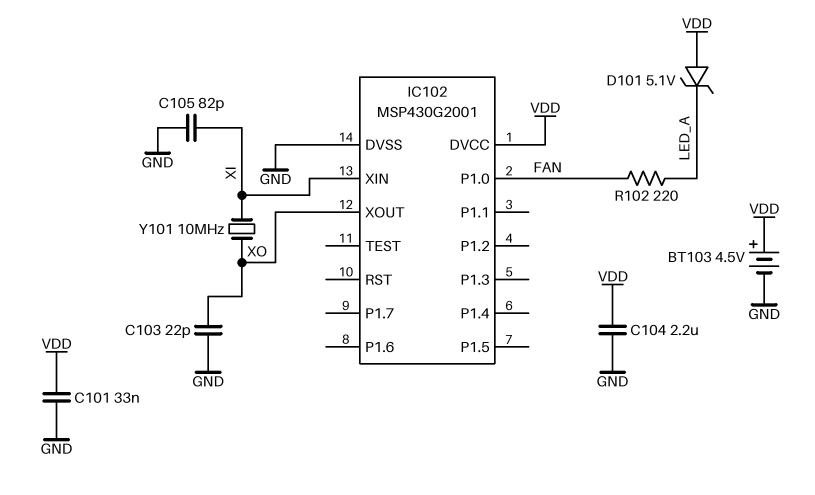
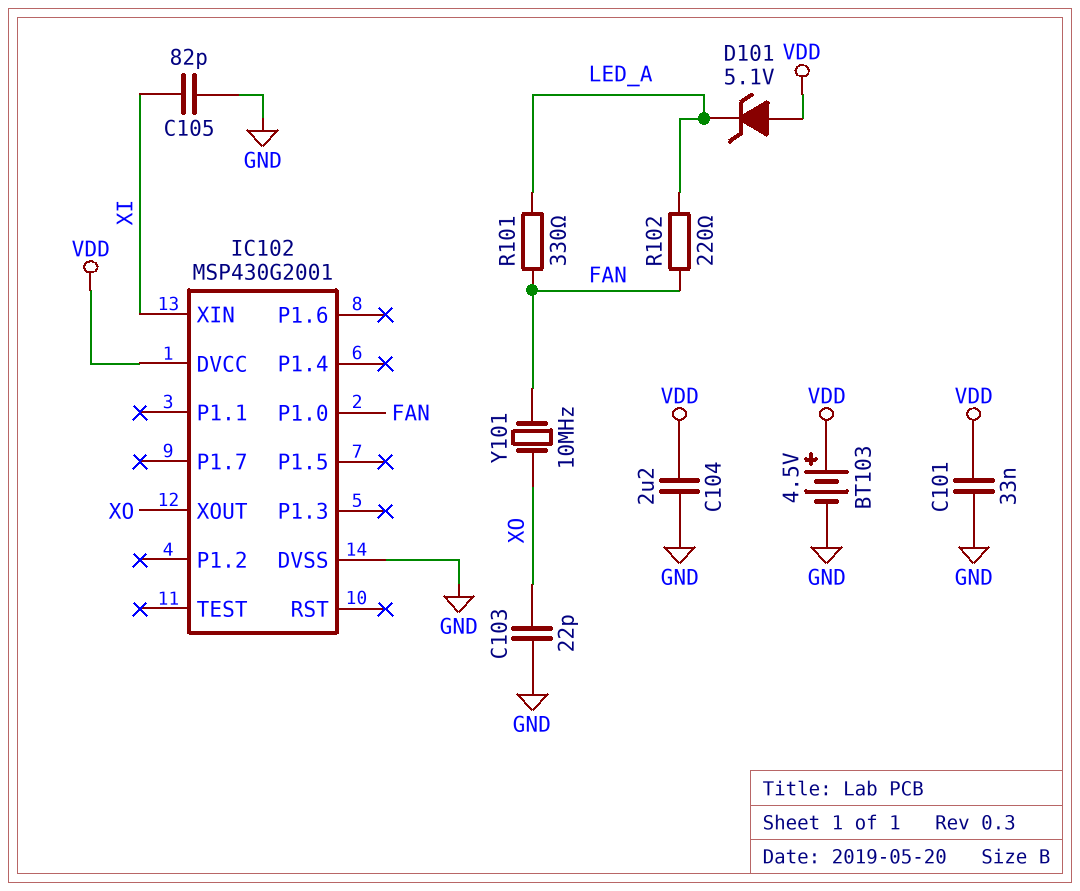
R101: none -> 330 (FAN, LED_A)
Y101: 10MHz (XI, XO) -> 10MHz (FAN, XO)

